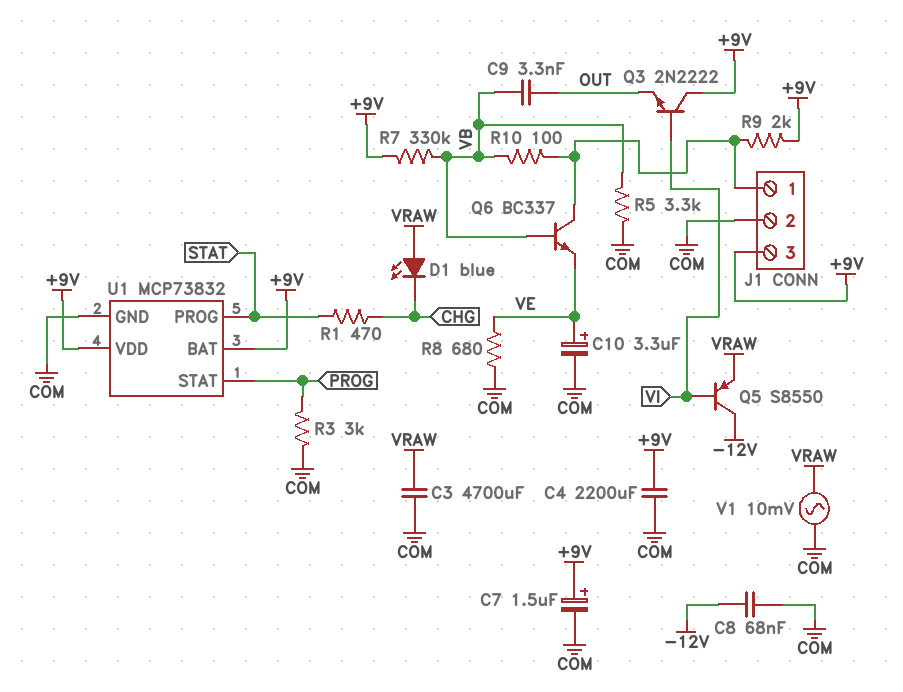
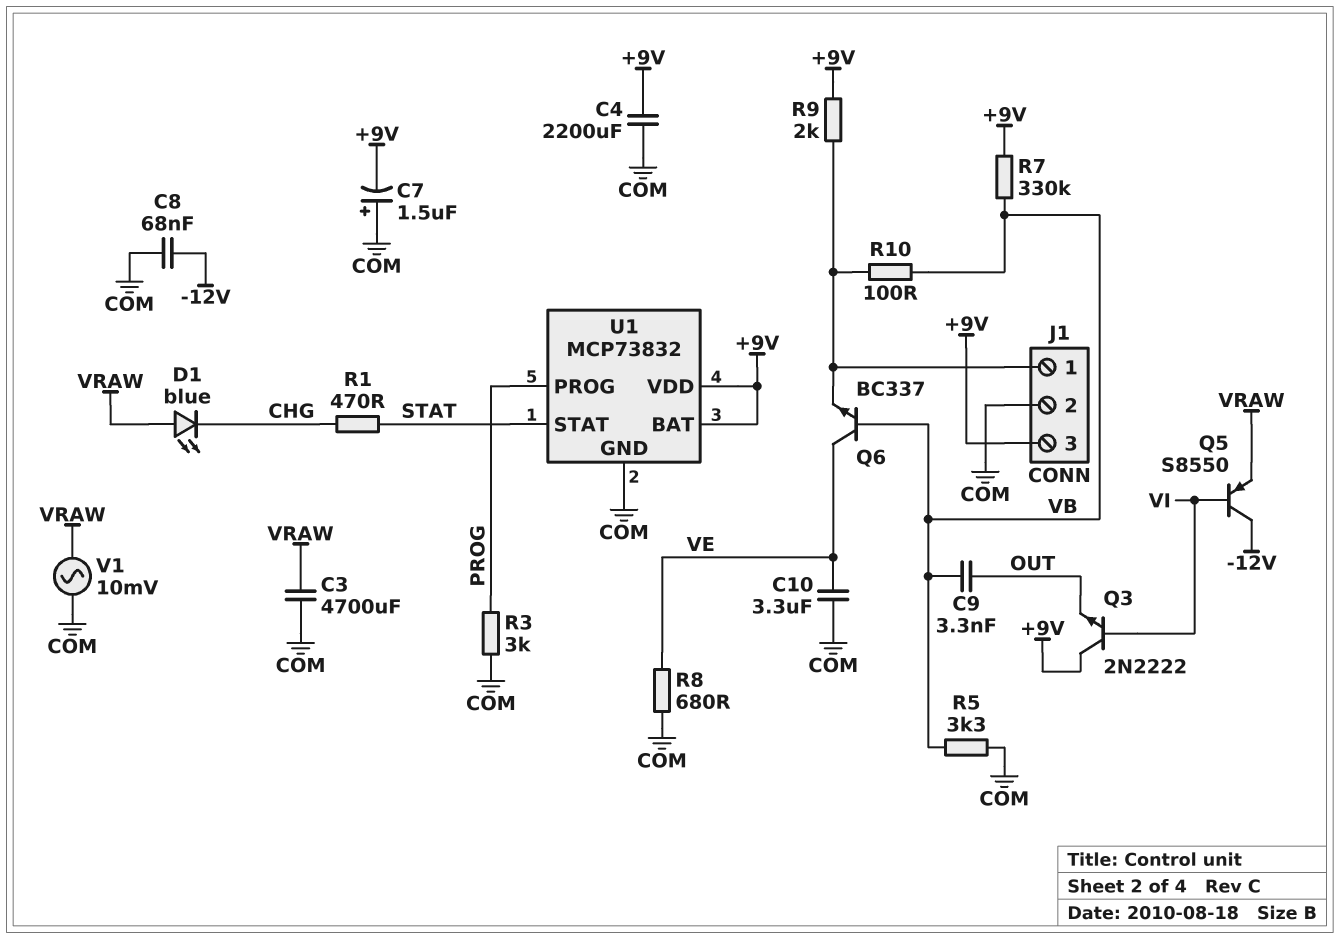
C7: 1.5uF (plus +9V, minus COM) -> 1.5uF (plus COM, minus +9V)
C10: 3.3uF (plus VE, minus COM) -> 3.3uF (COM, VE)
Q6: NPN BC337 (B VB, C J1/1, E VE) -> NPN BC337 (B VB, C VE, E J1/1)
U1 pin PROG: STAT -> PROG
U1 pin STAT: PROG -> STAT

